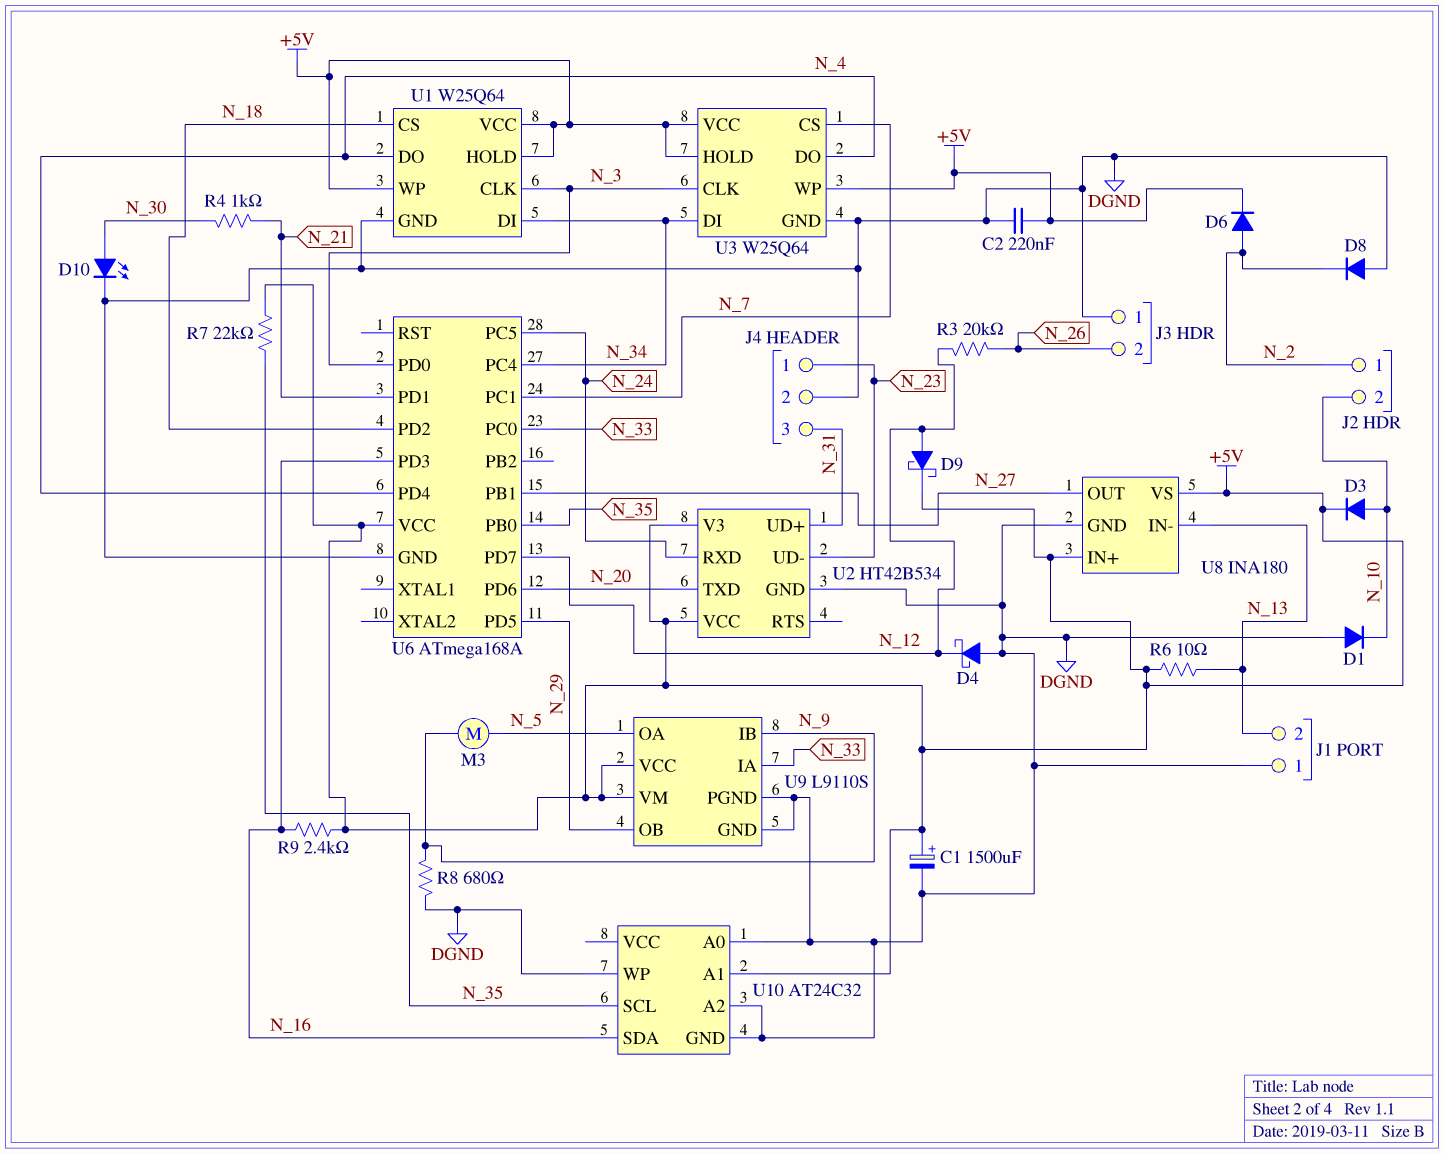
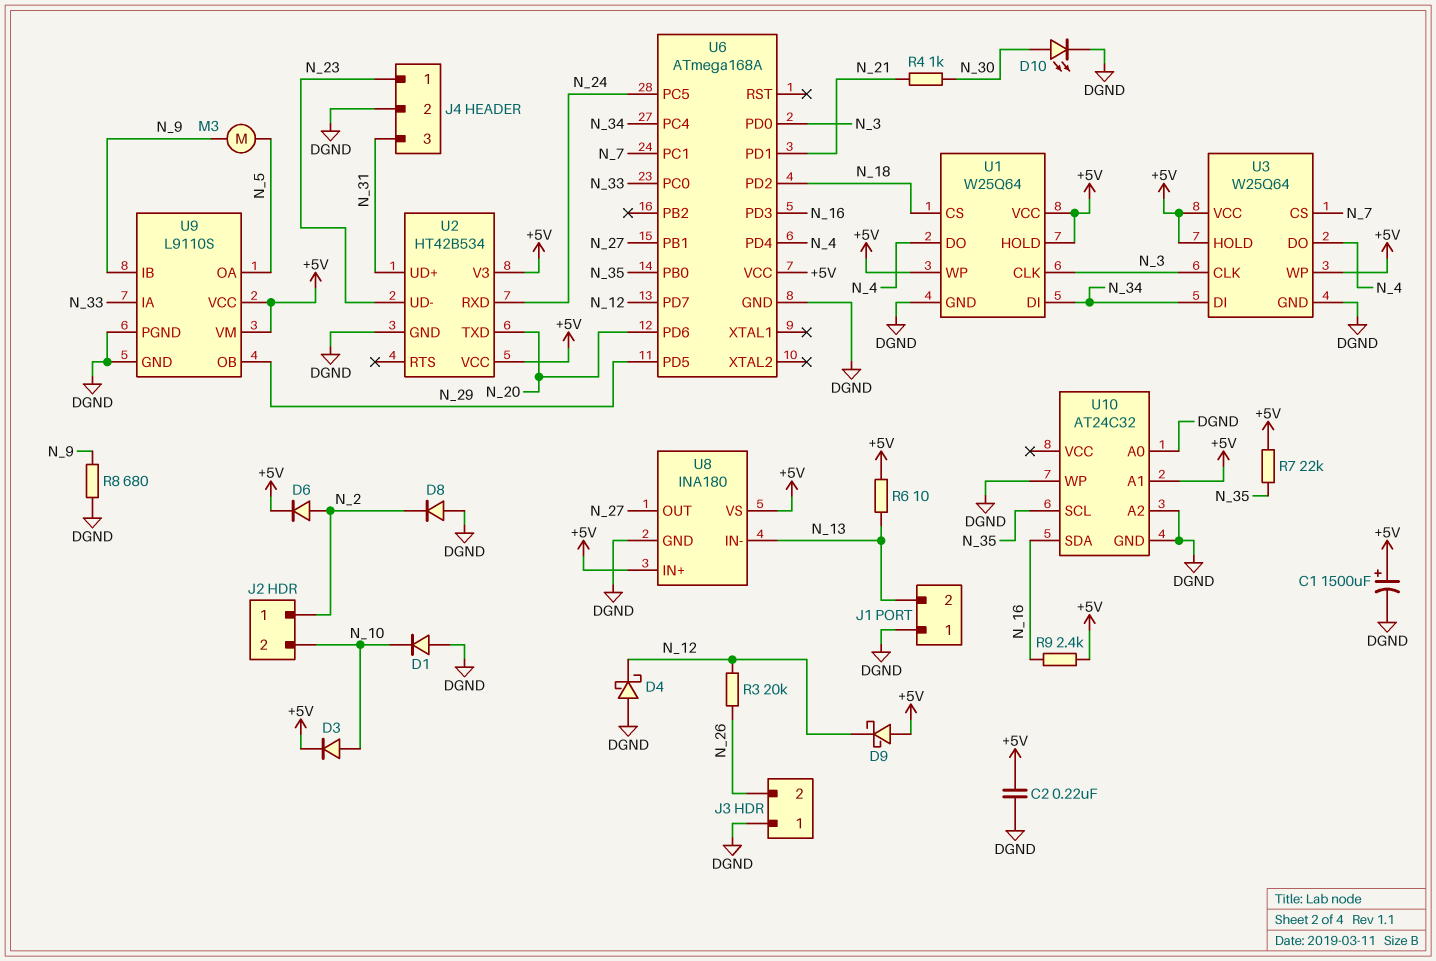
D9: schottky (A N_12, K +5V) -> schottky (A +5V, K N_12)

